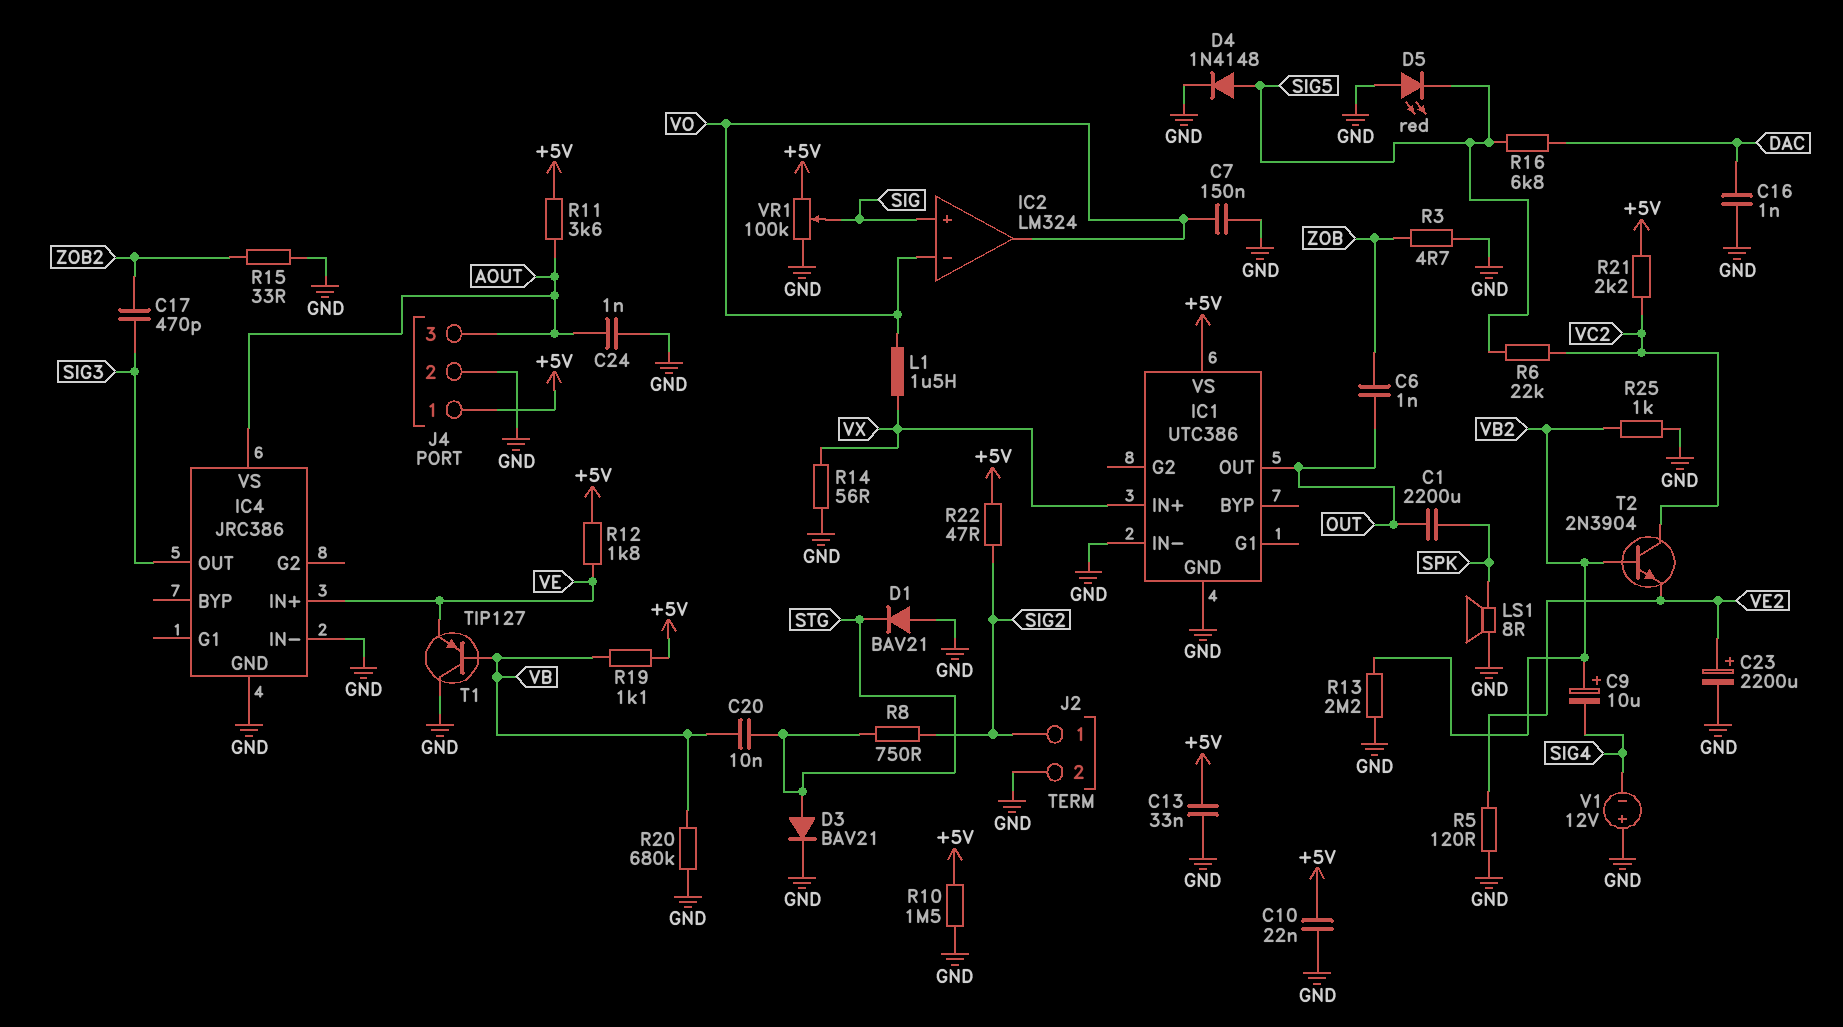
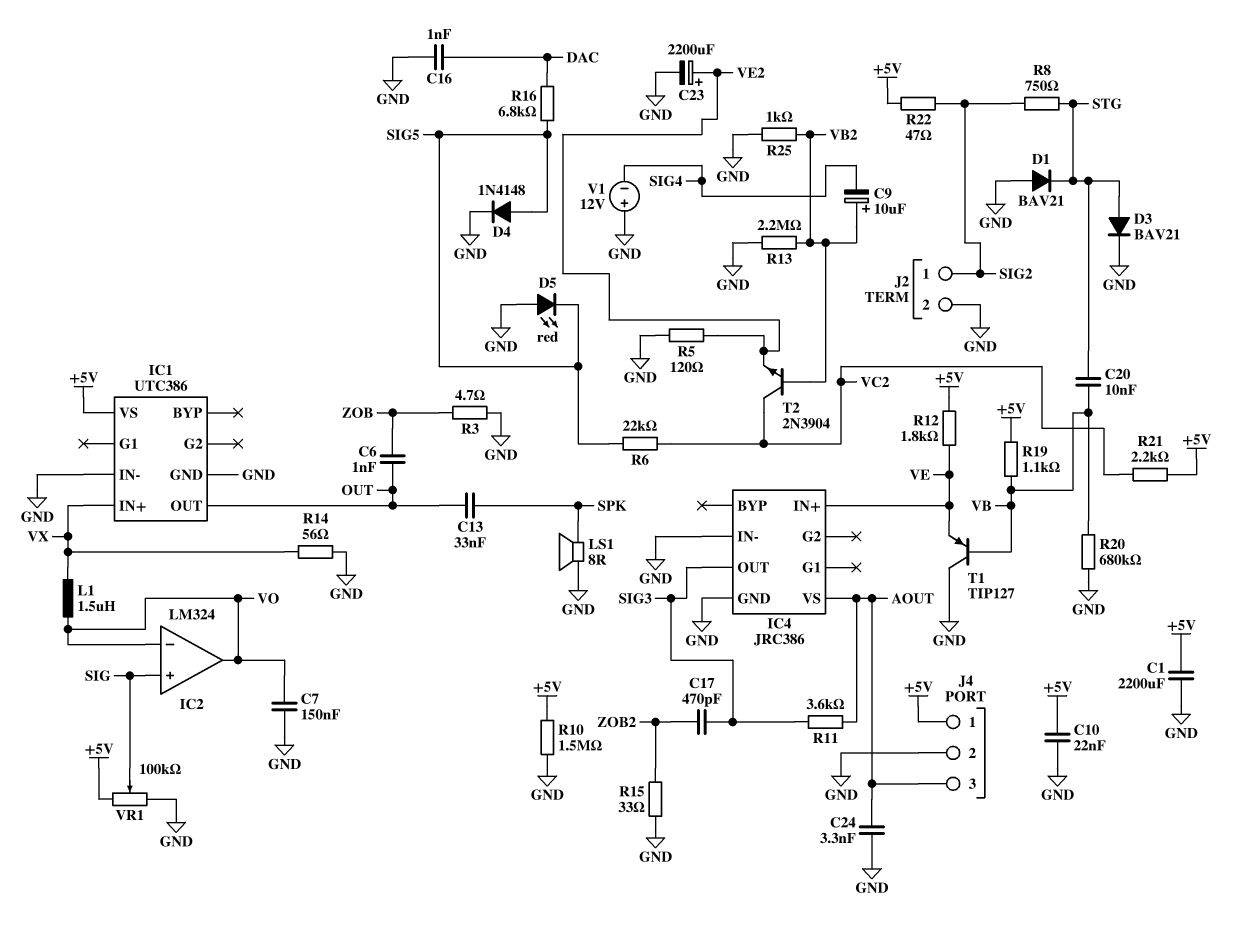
C1: 2200uF (OUT, SPK) -> 2200uF (+5V, GND)
C13: 33nF (+5V, GND) -> 33nF (OUT, SPK)
C24: 1nF (AOUT, GND) -> 3.3nF (AOUT, GND)
R11: 3.6k (+5V, AOUT) -> 3.6k (AOUT, SIG3)

